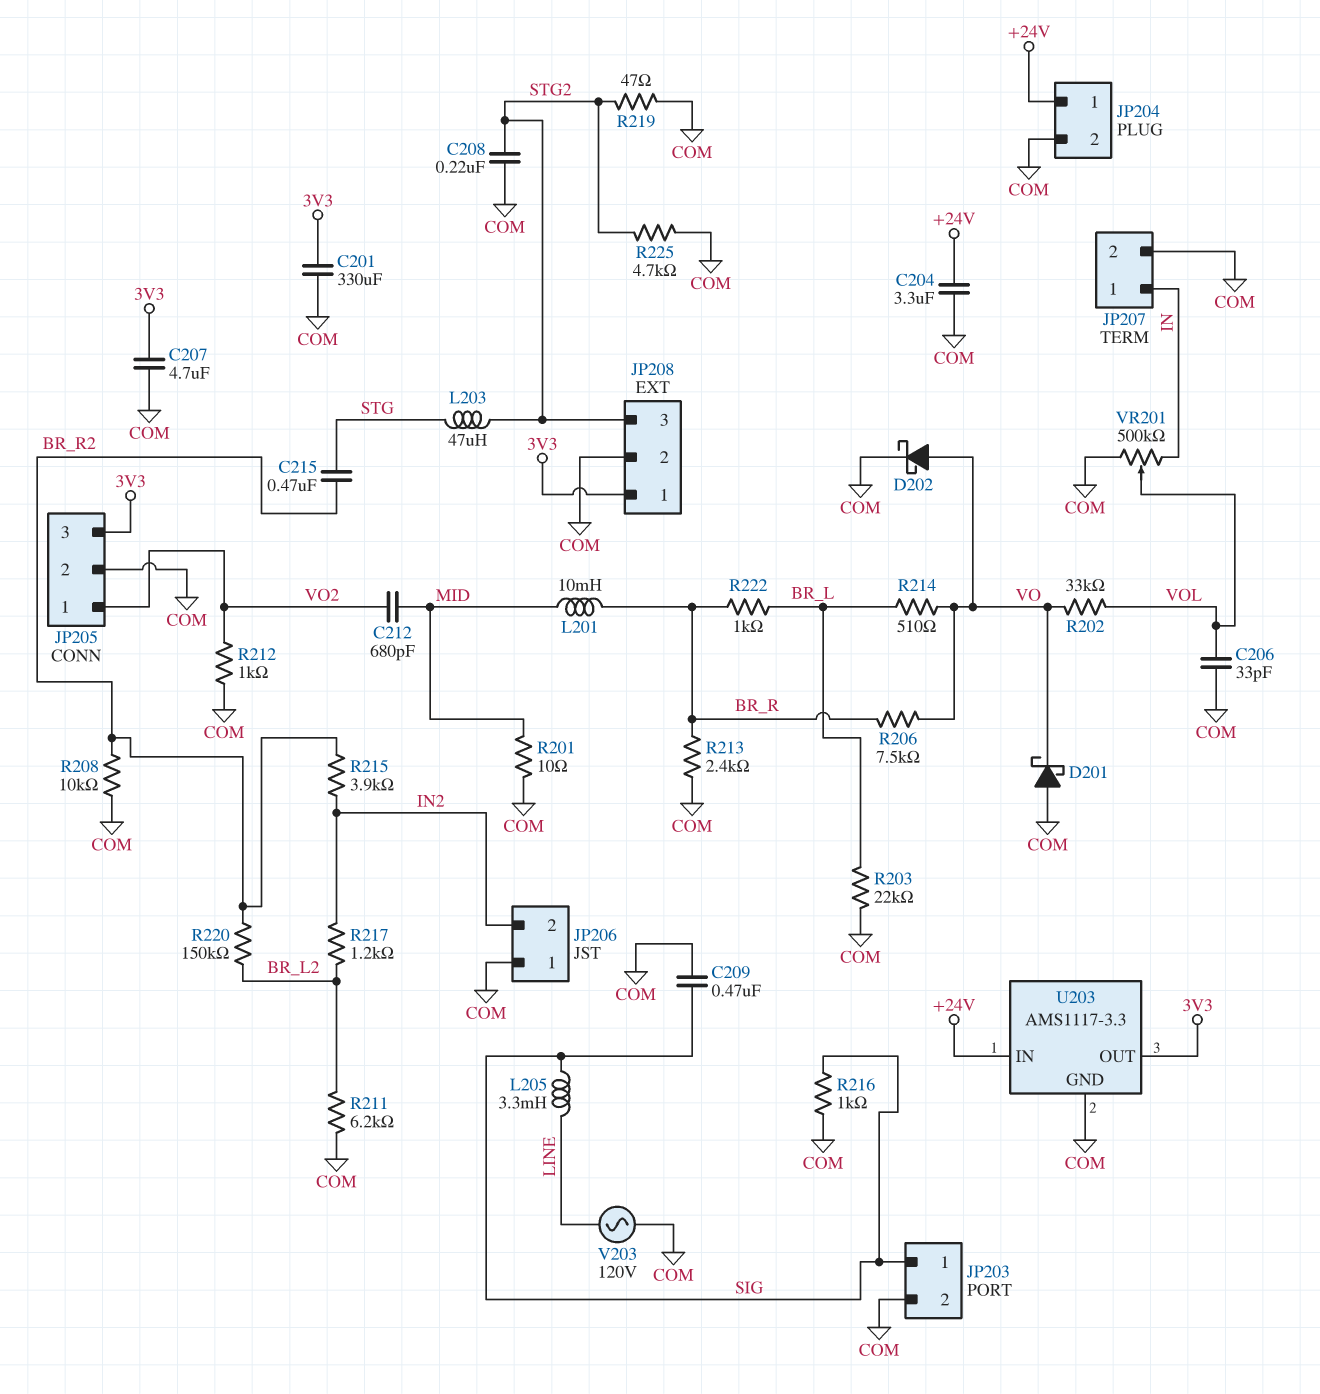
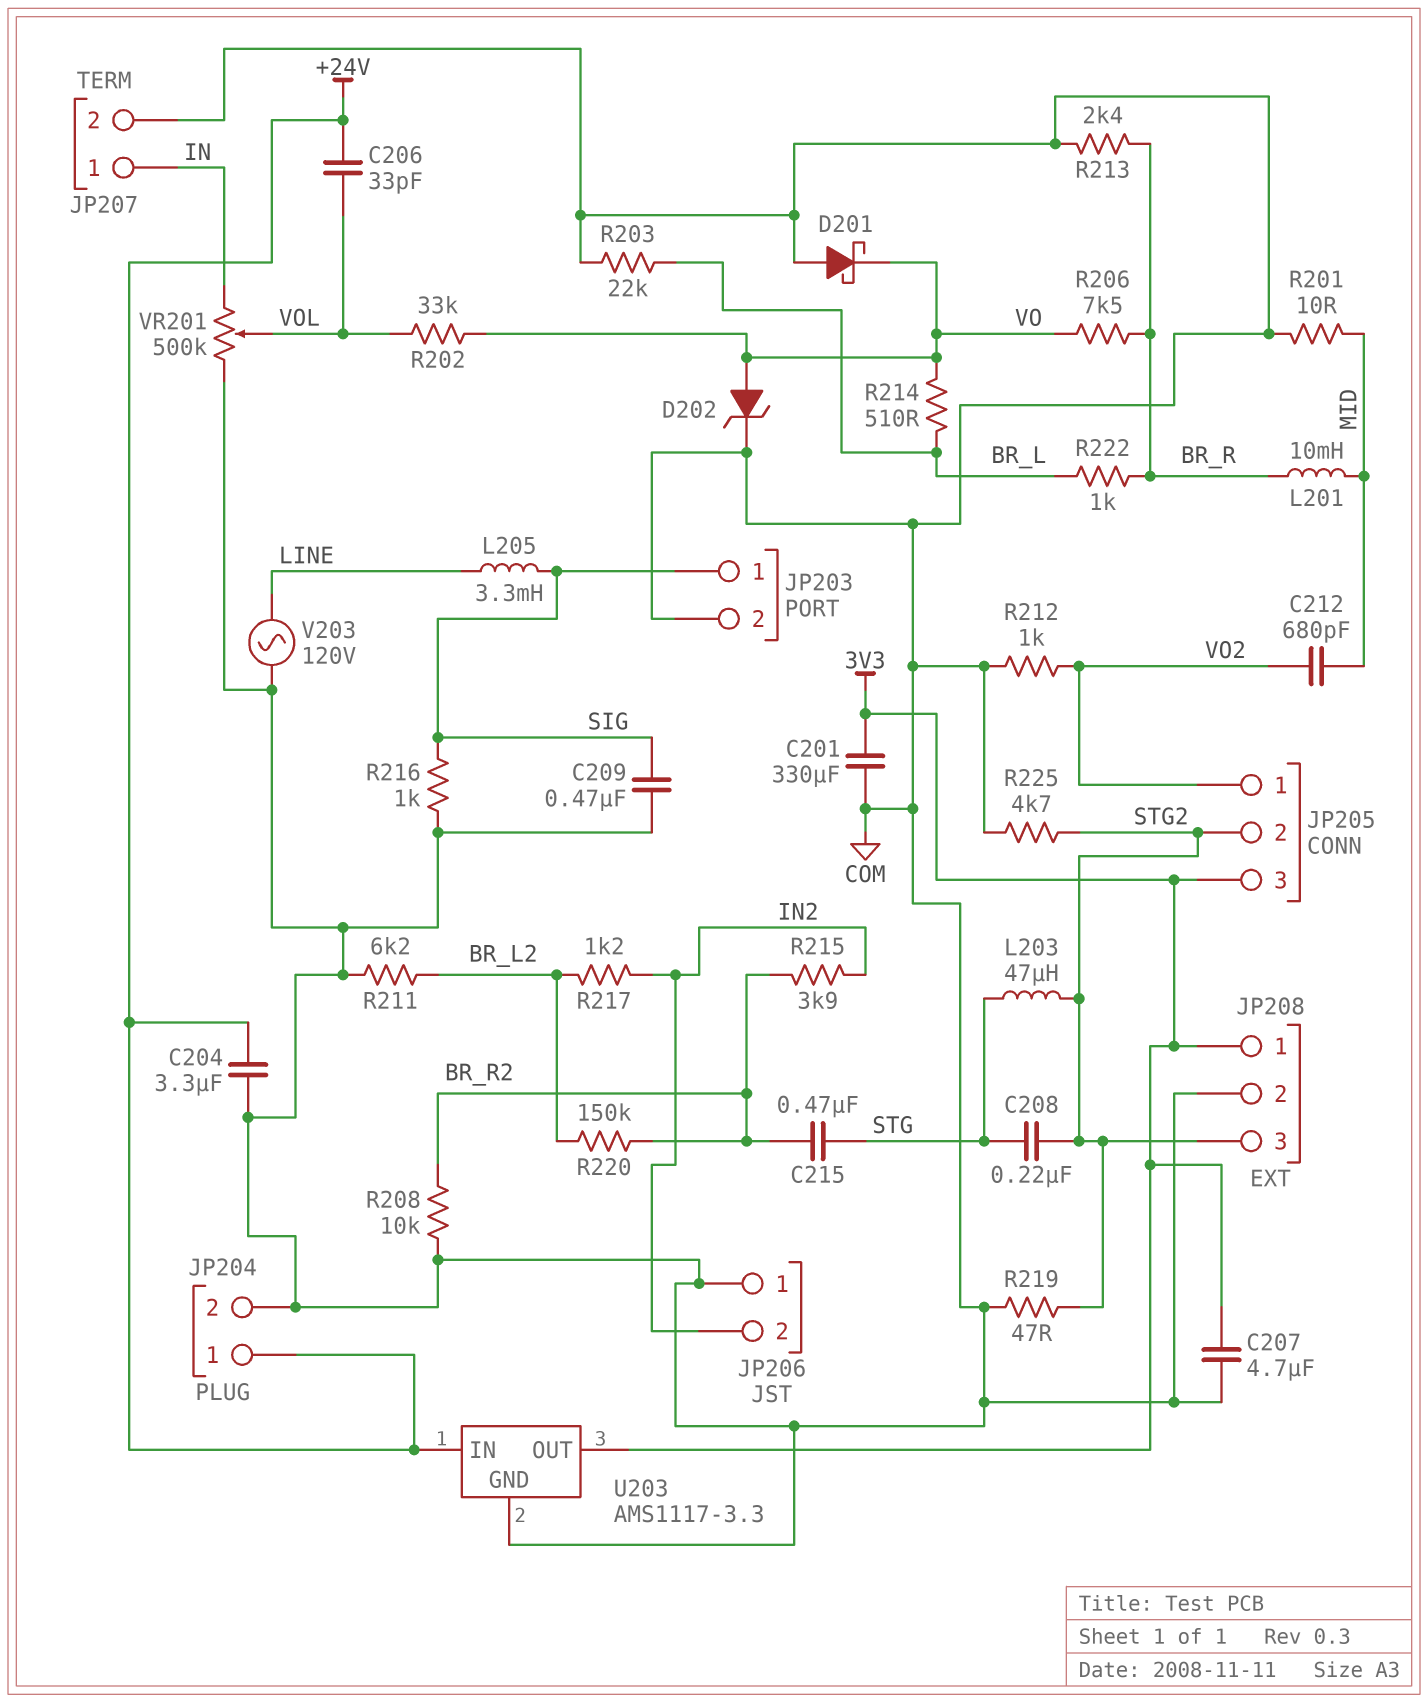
C206: 33pF (COM, VOL) -> 33pF (+24V, VOL)
C208: 220nF (COM, STG2) -> 220nF (STG, STG2)
D202: schottky (A VO, K COM) -> zener (A VO, K COM)
JP205 pin 2: COM -> STG2

